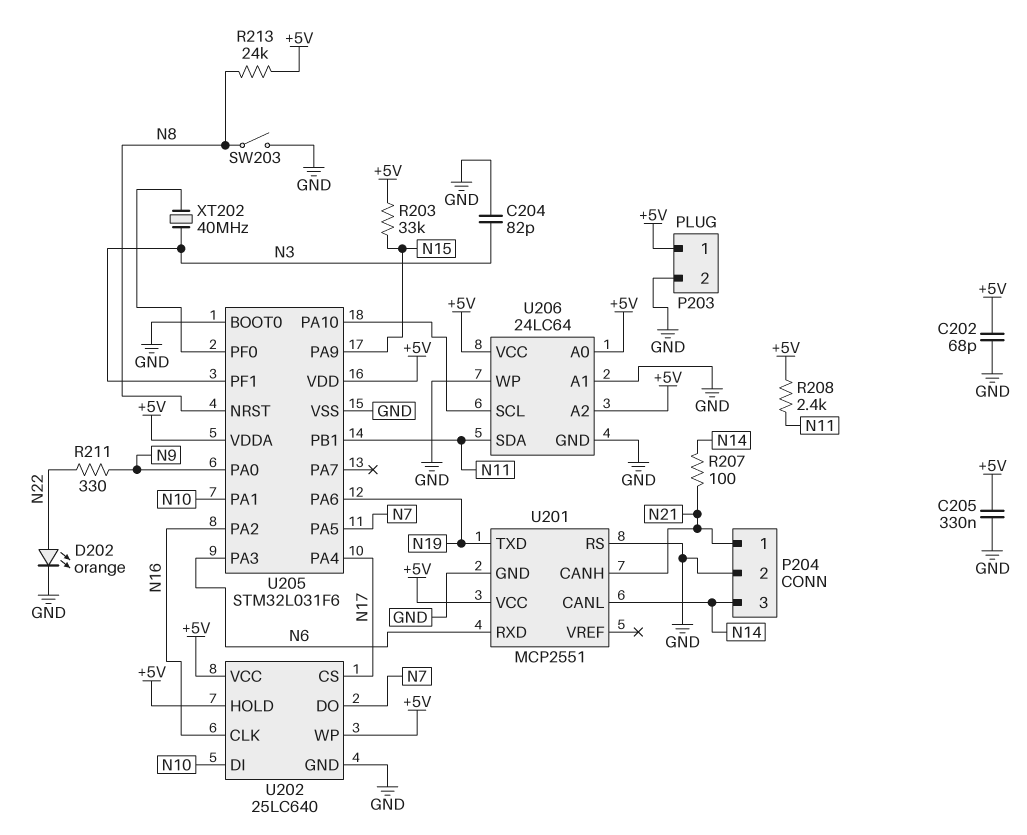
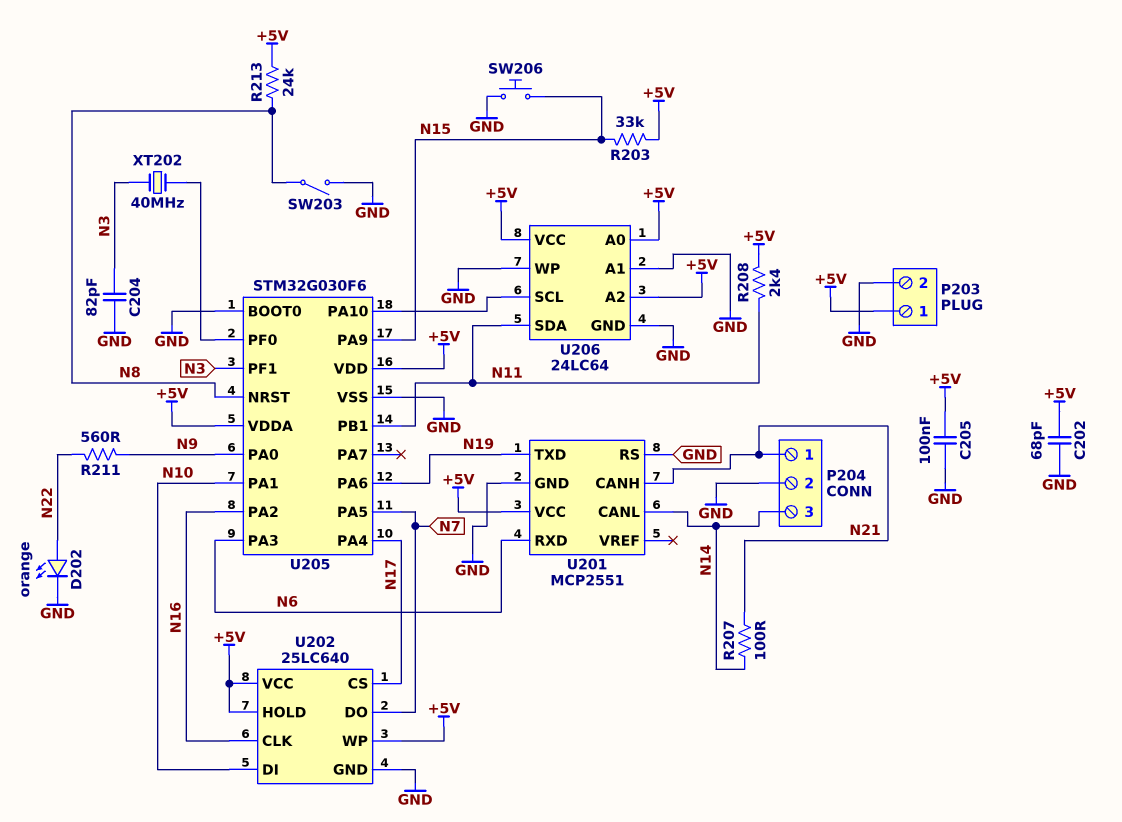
C205: 330nF (+5V, GND) -> 100nF (+5V, GND)
R211: 330 (N9, N22) -> 560 (N9, N22)
SW206: none -> button (GND, N15)
U205: STM32L031F6 -> STM32G030F6

